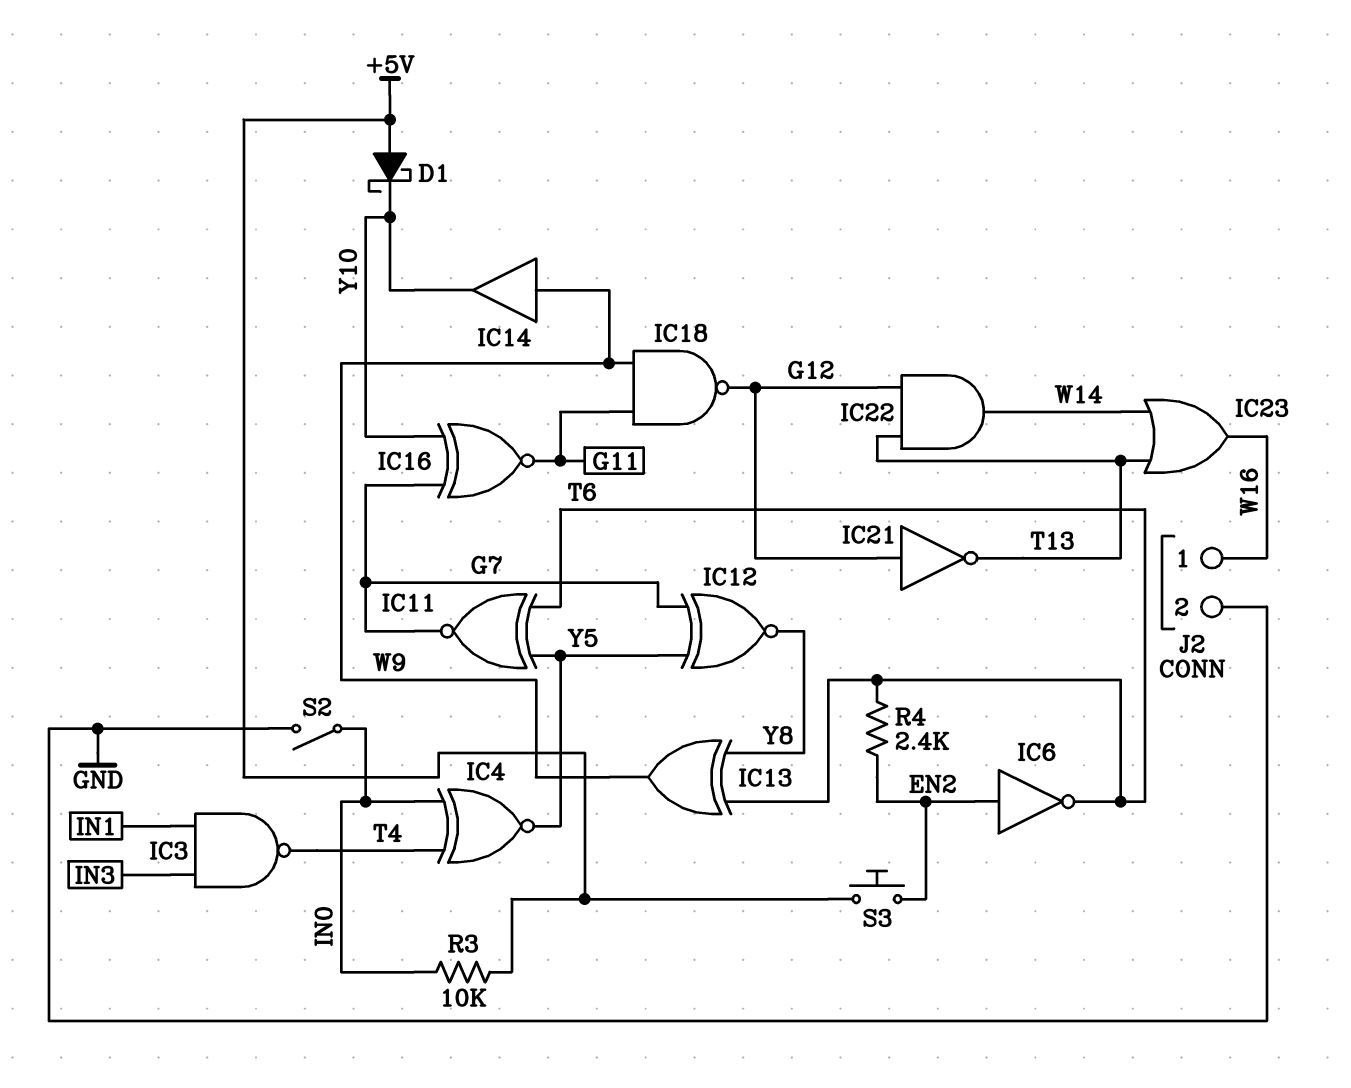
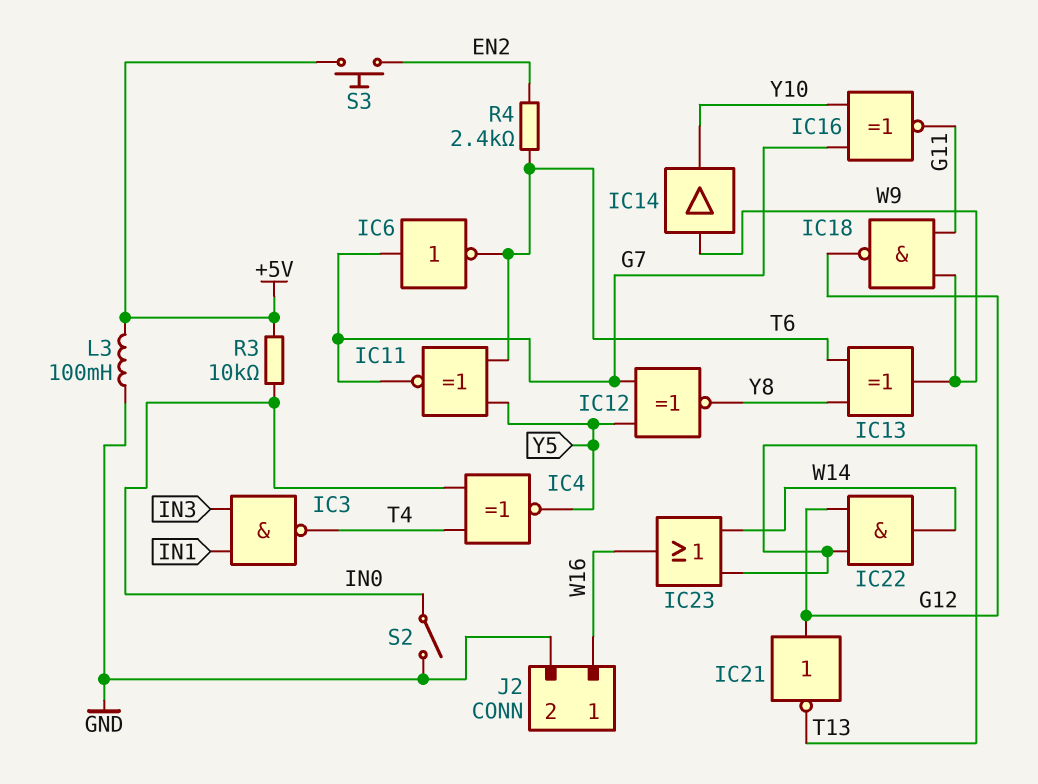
D1: schottky (A +5V, K Y10) -> none
IC6: NOT (in EN2, out T6) -> NOT (in G7, out T6)
L3: none -> 100mH (+5V, GND)

